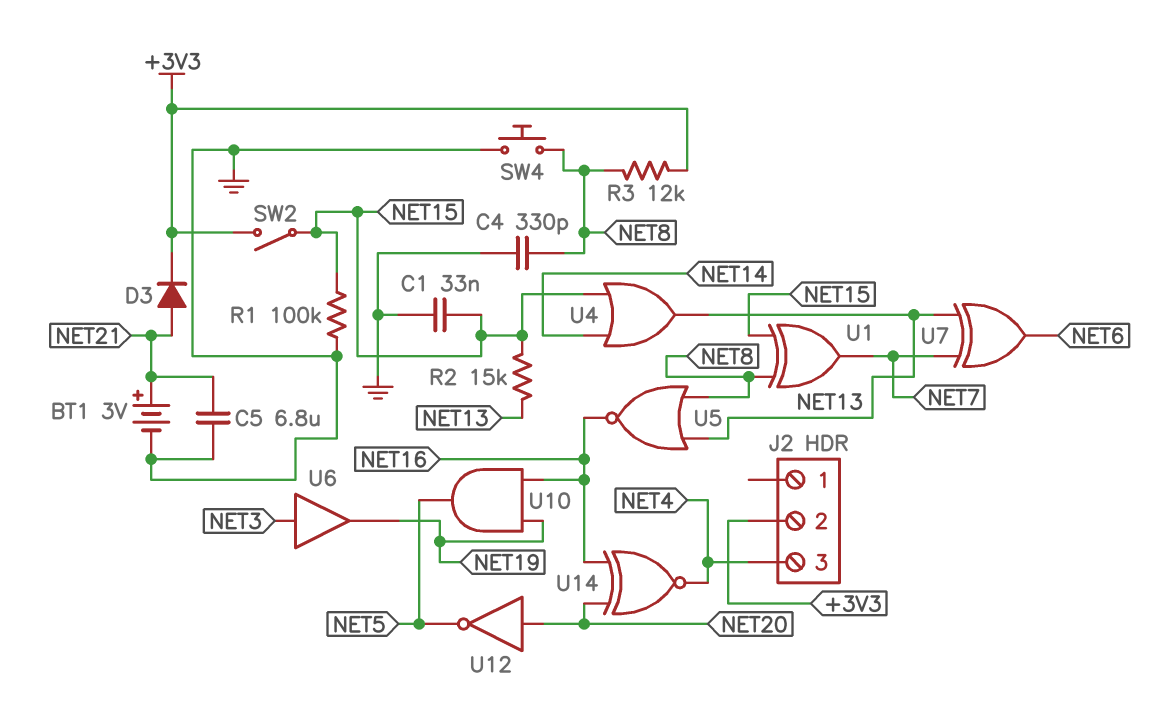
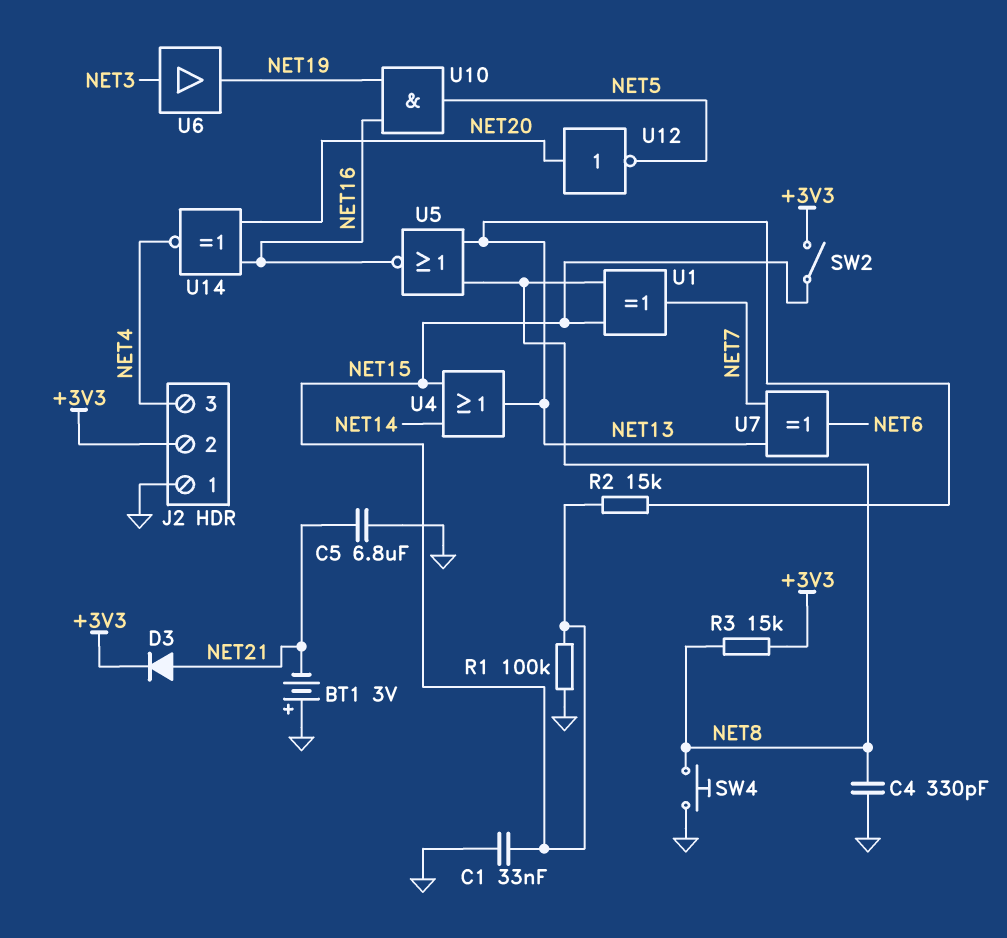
BT1: 3V (plus NET21, minus GND) -> 3V (plus GND, minus NET21)
J2 pin 1: none -> GND
R3: 12k (+3V3, NET8) -> 15k (+3V3, NET8)

